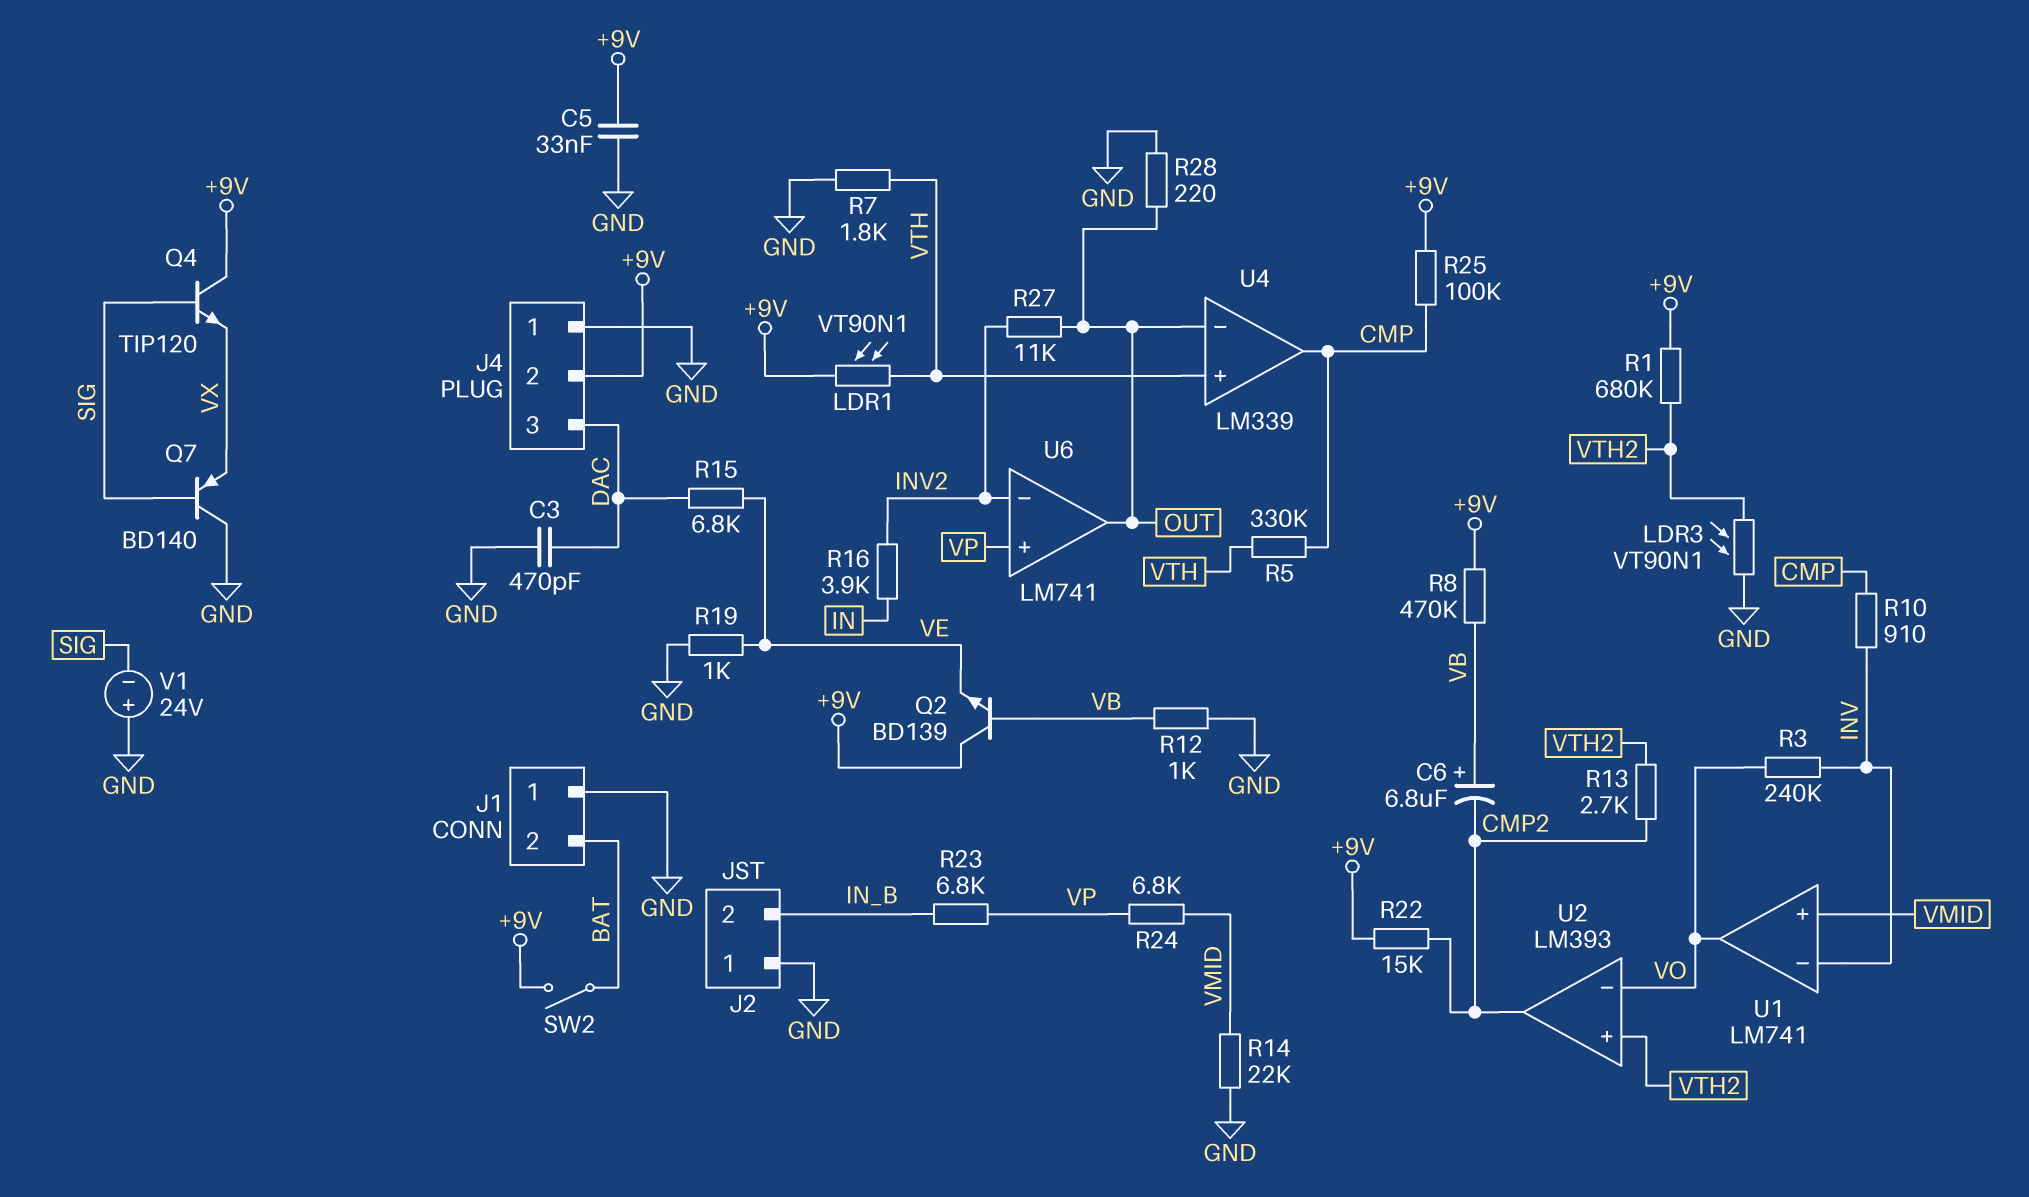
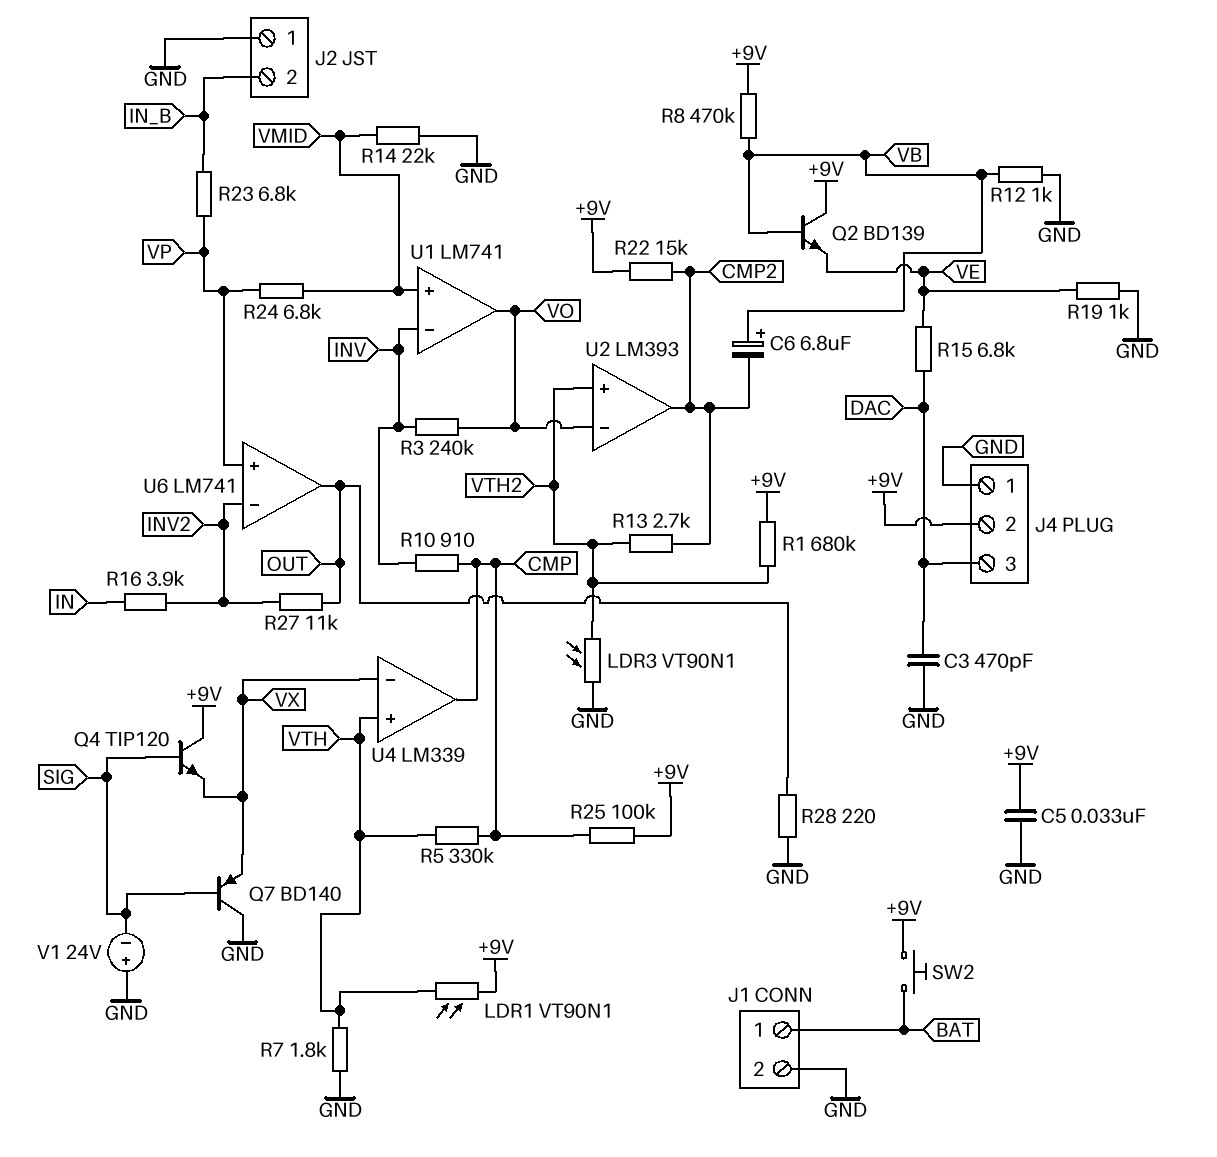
J1 pin 1: GND -> BAT
J1 pin 2: BAT -> GND
SW2: switch (+9V, BAT) -> button (+9V, BAT)
U4 pin in-: OUT -> VX

